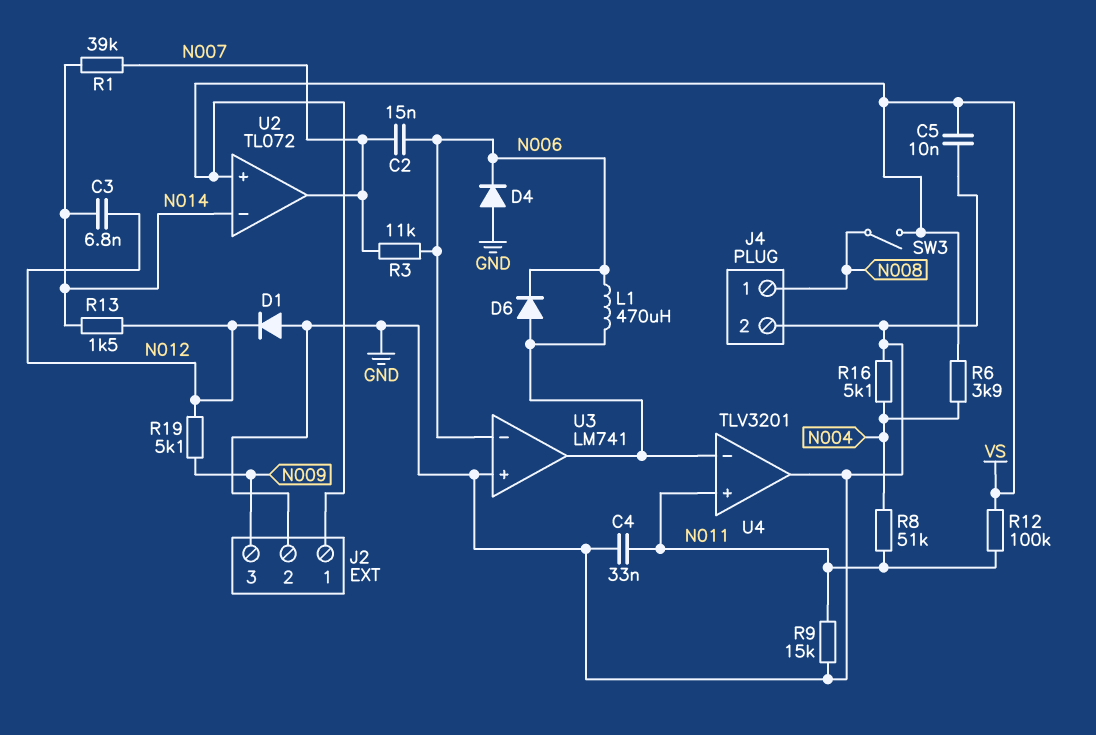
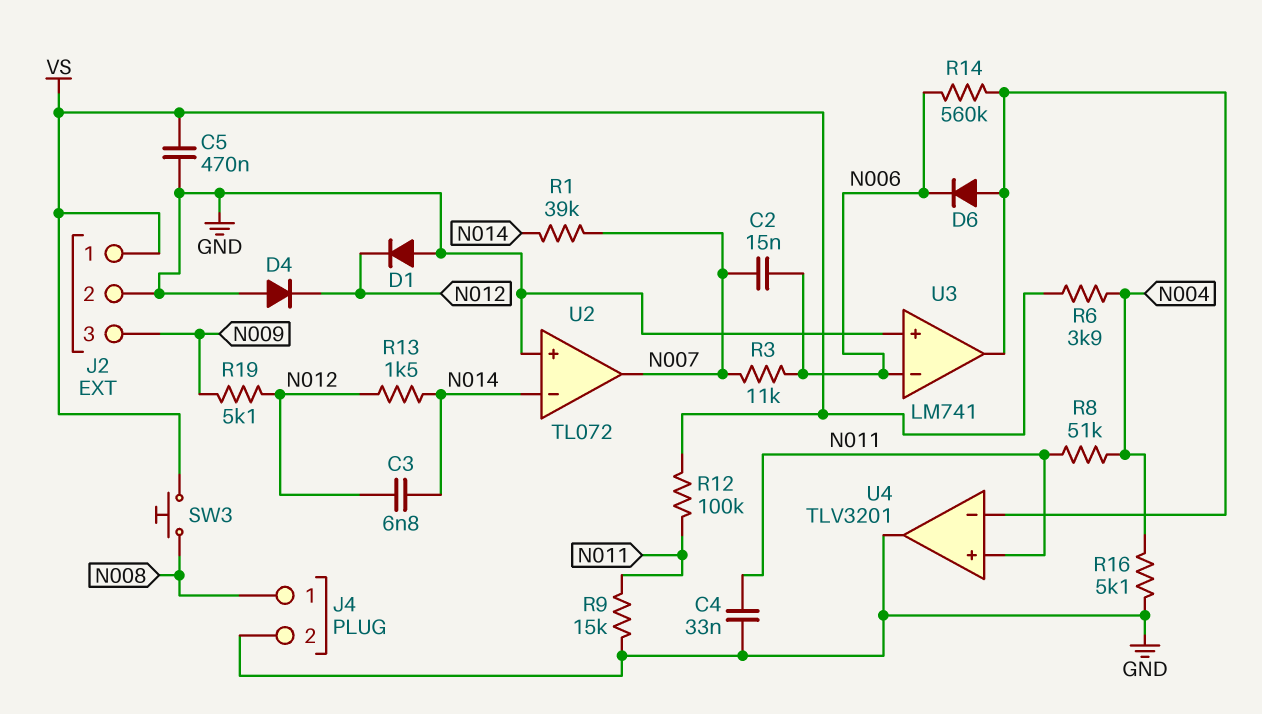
C5: 10nF (GND, VS) -> 470nF (GND, VS)
D4: diode (A GND, K N006) -> diode (A GND, K N012)
L1: 470uH (N006, U3/out) -> none
R14: none -> 560k (N006, U3/out)
SW3: switch (N008, VS) -> button (N008, VS)
U2 pin in+: VS -> GND

